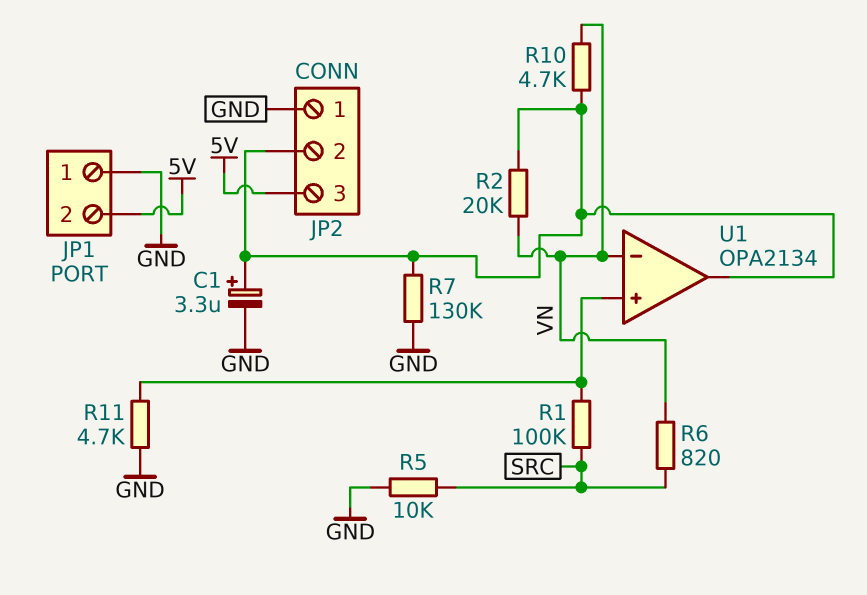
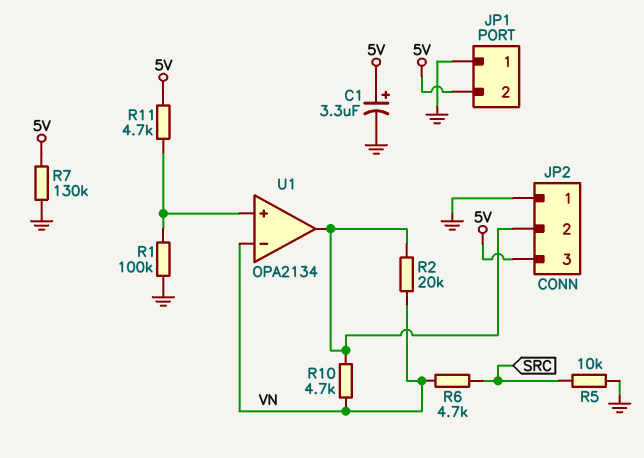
C1: 3.3uF (plus JP2/2, minus GND) -> 3.3uF (plus 5V, minus GND)
R1: 100k (SRC, U1/in+) -> 100k (GND, U1/in+)
R6: 820 (SRC, VN) -> 4.7k (SRC, VN)
R7: 130k (GND, JP2/2) -> 130k (5V, GND)
R11: 4.7k (GND, U1/in+) -> 4.7k (5V, U1/in+)

